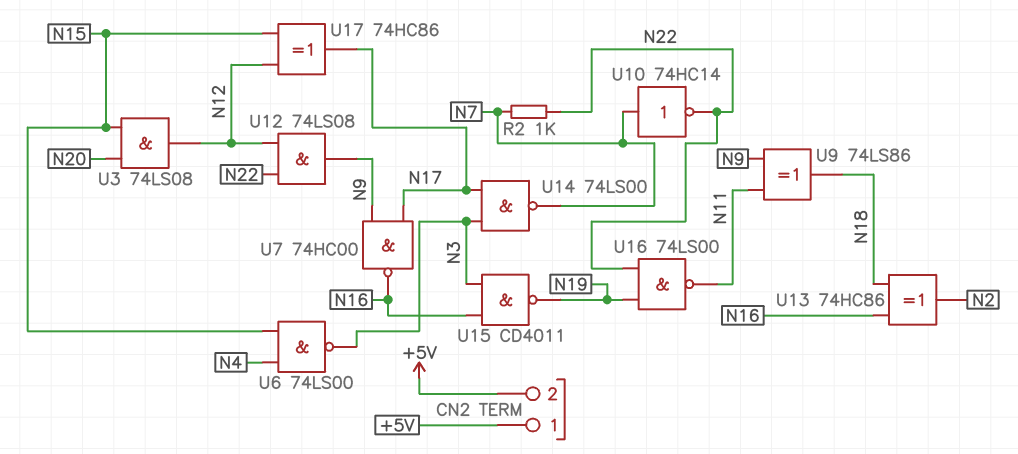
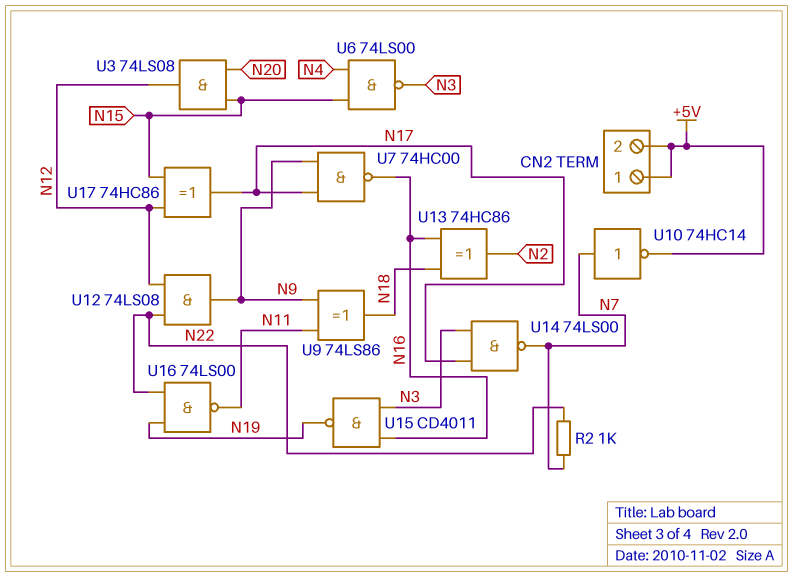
U10: NOT 74HC14 (in N7, out N22) -> NOT 74HC14 (in N7, out +5V)

